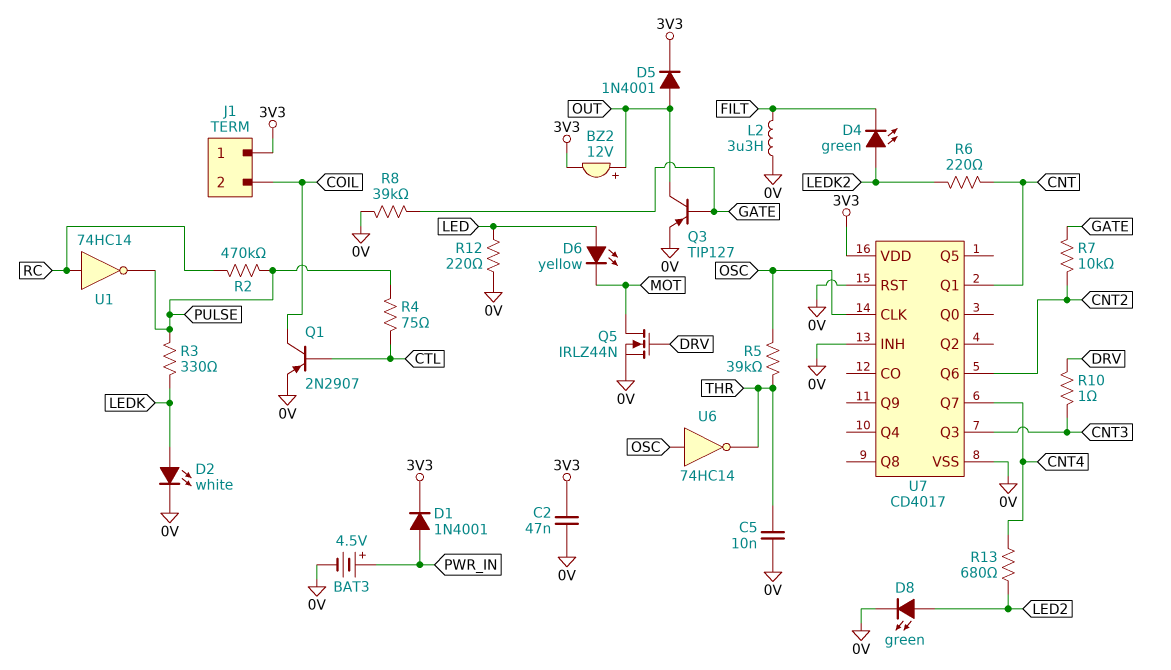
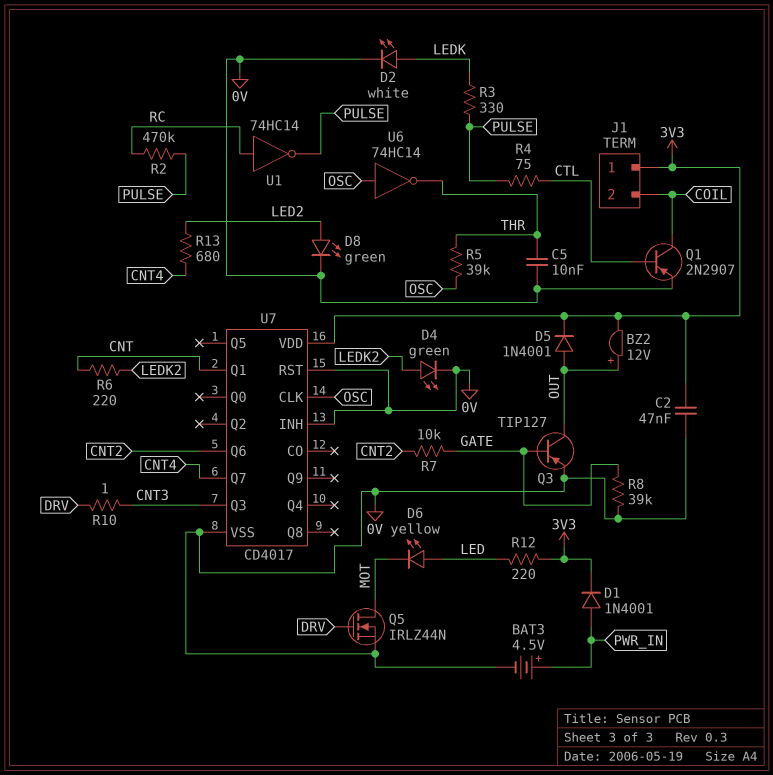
D4: LED green (A LEDK2, K FILT) -> LED green (A LEDK2, K 0V)
L2: 3.3uH (0V, FILT) -> none
R12: 220 (0V, LED) -> 220 (3V3, LED)

